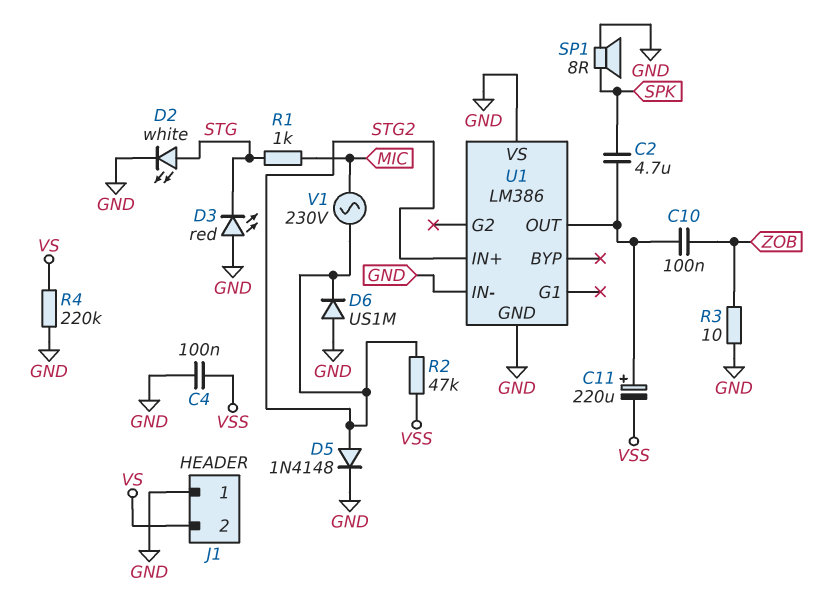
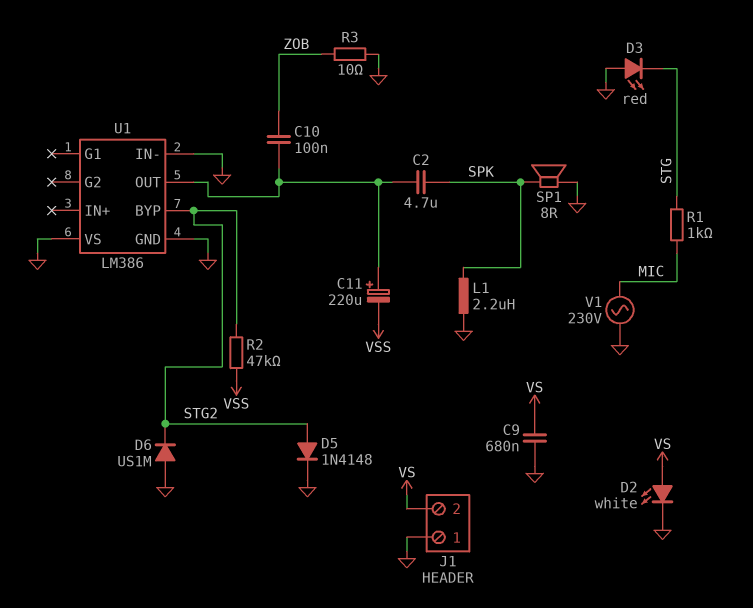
C4: 100nF (GND, VSS) -> none
C9: none -> 680nF (GND, VS)
D2: LED white (A STG, K GND) -> LED white (A VS, K GND)
L1: none -> 2.2uH (GND, SPK)
R4: 220k (GND, VS) -> none
U1 pin BYP: none -> STG2
U1 pin IN+: STG2 -> none
V1: AC 230V (MIC, STG2) -> AC 230V (GND, MIC)

